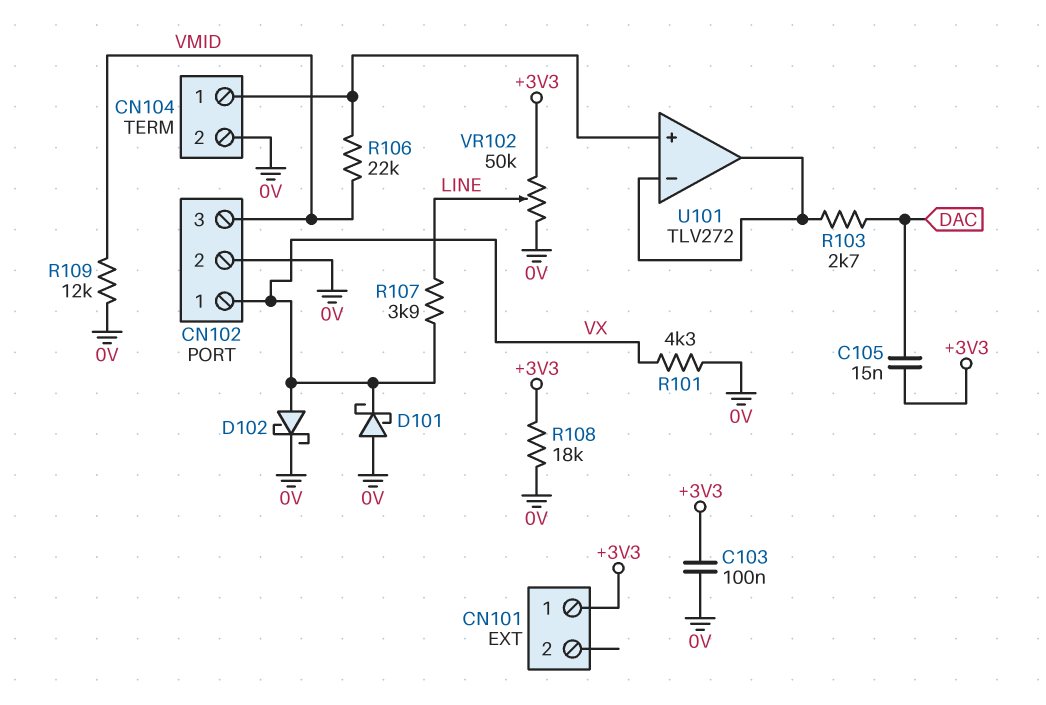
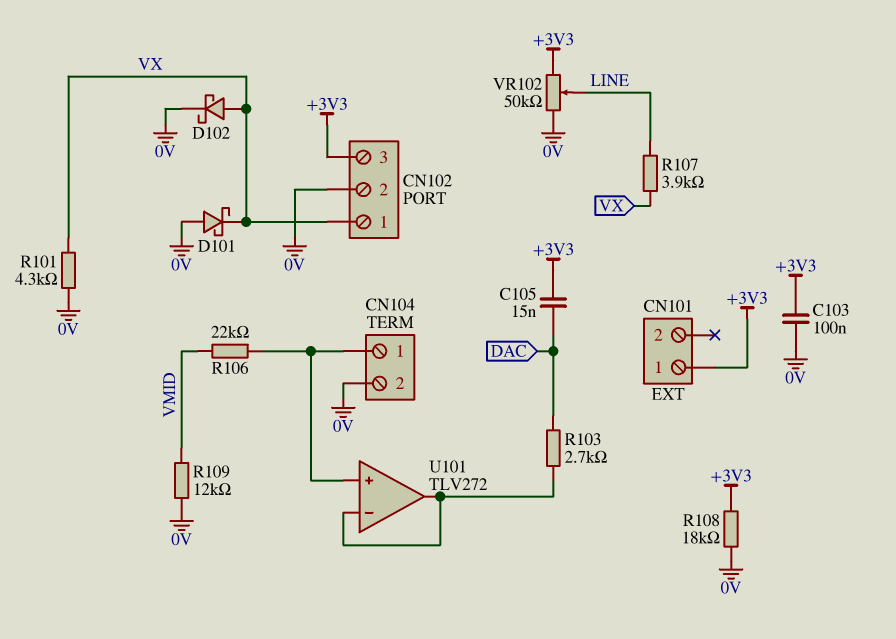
CN102 pin 3: VMID -> +3V3

